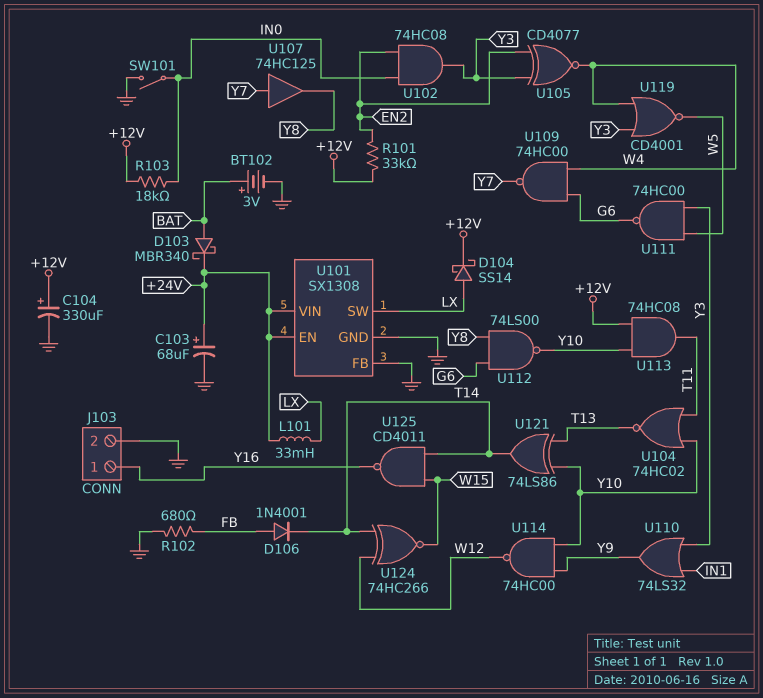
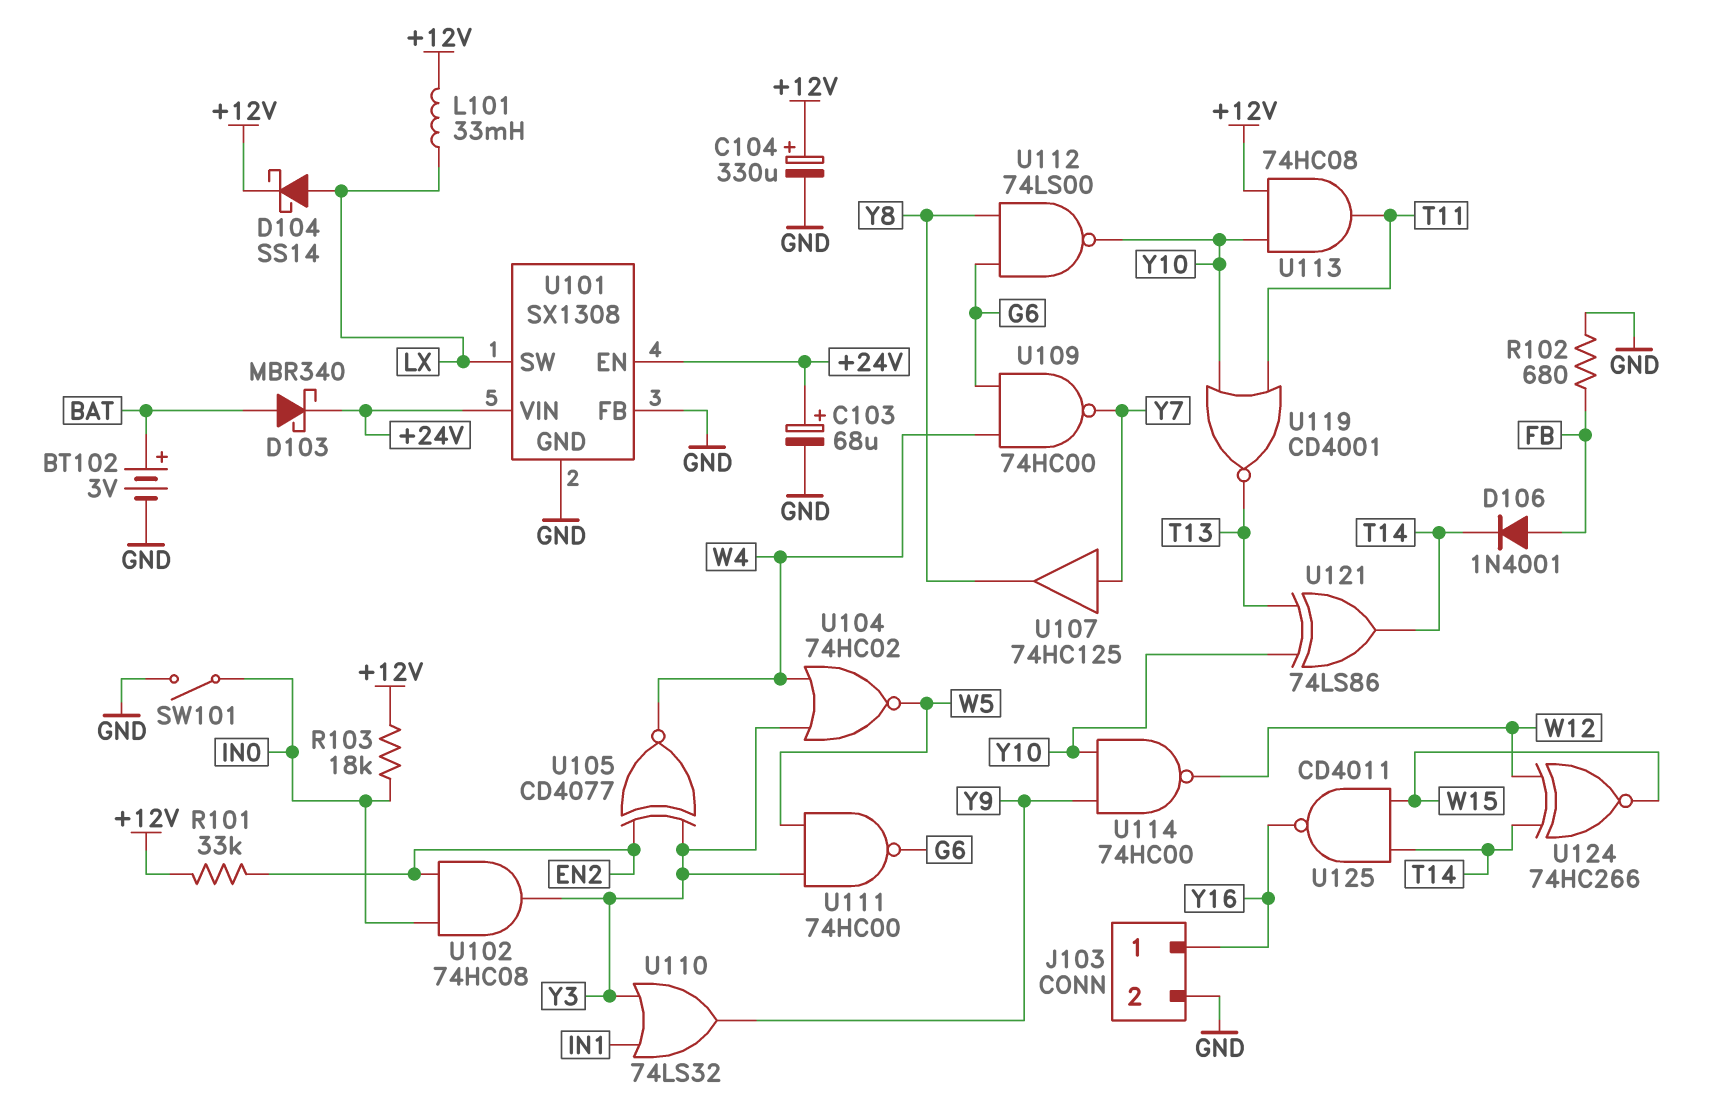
L101: 33mH (+24V, LX) -> 33mH (+12V, LX)
U104: NOR 74HC02 (in T11, in Y10, out T13) -> NOR 74HC02 (in W4, in Y3, out W5)
U119: NOR CD4001 (in W4, in Y3, out W5) -> NOR CD4001 (in T11, in Y10, out T13)

